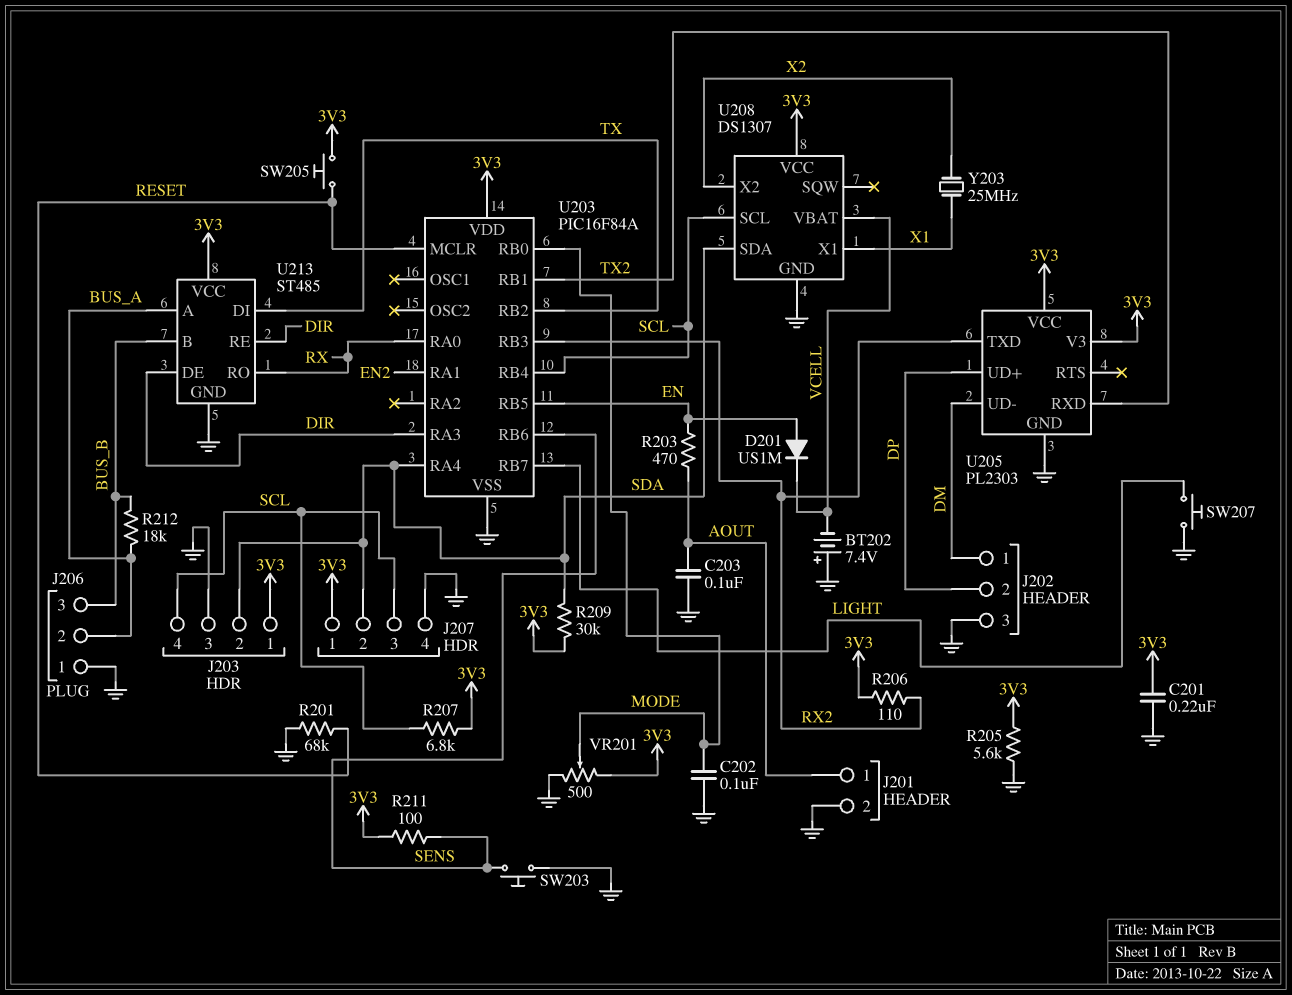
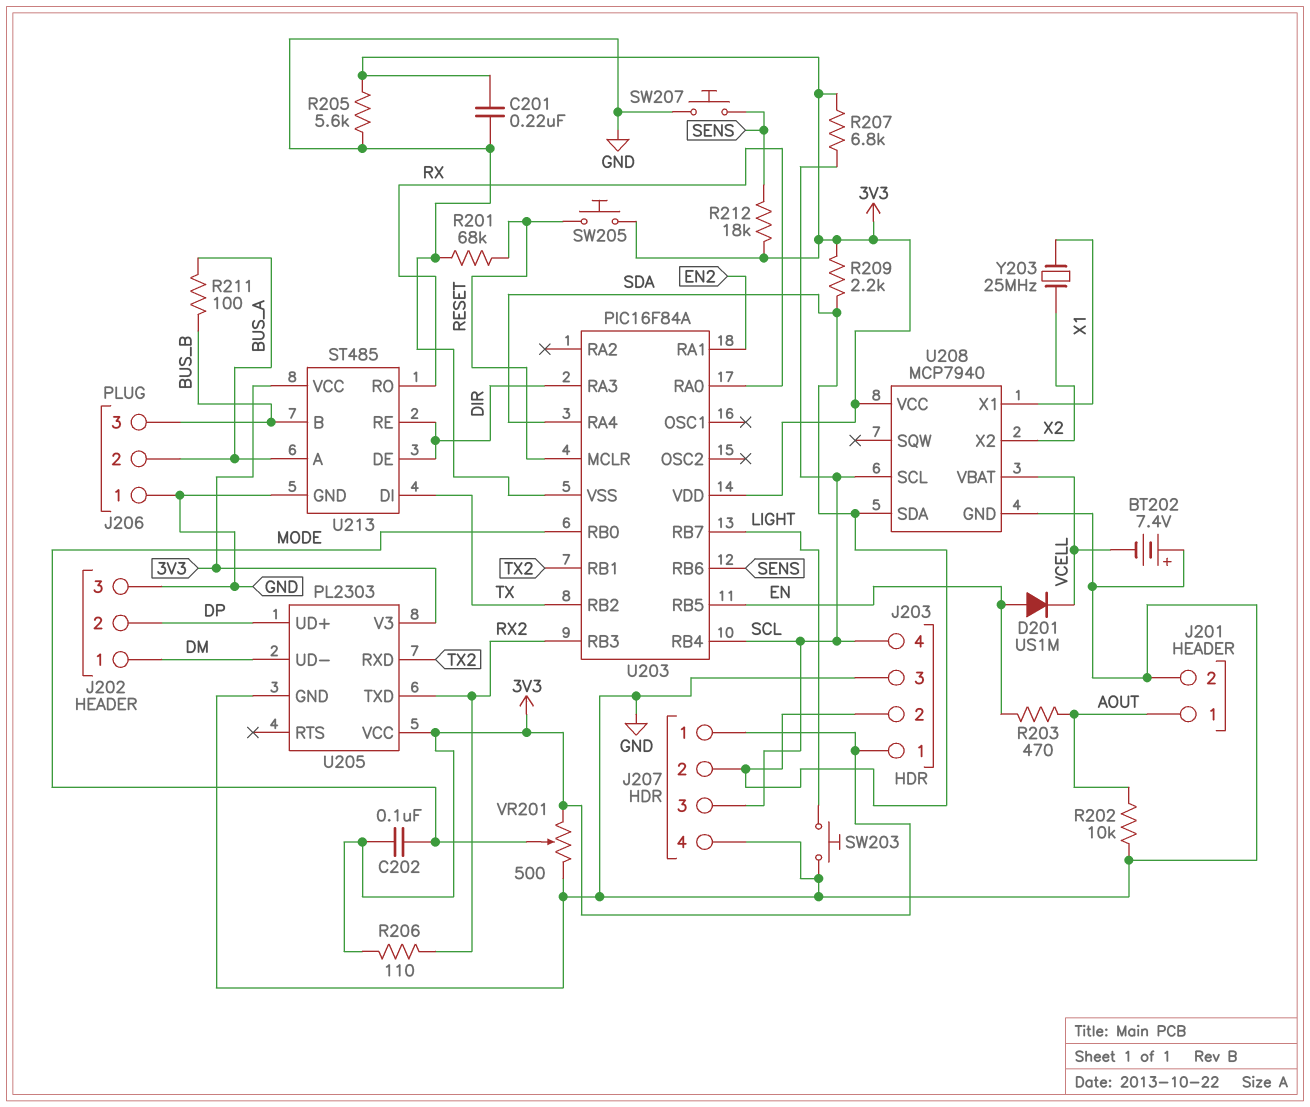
C202: 100nF (GND, MODE) -> 100nF (3V3, MODE)
C203: 100nF (AOUT, GND) -> none
R202: none -> 10k (AOUT, GND)
R209: 30k (3V3, SDA) -> 2.2k (3V3, SDA)
R211: 100 (3V3, SENS) -> 100 (BUS_A, BUS_B)
R212: 18k (BUS_A, BUS_B) -> 18k (3V3, SENS)
SW203: button (GND, SENS) -> button (GND, LIGHT)
SW207: button (GND, LIGHT) -> button (GND, SENS)
U208: DS1307 -> MCP7940

